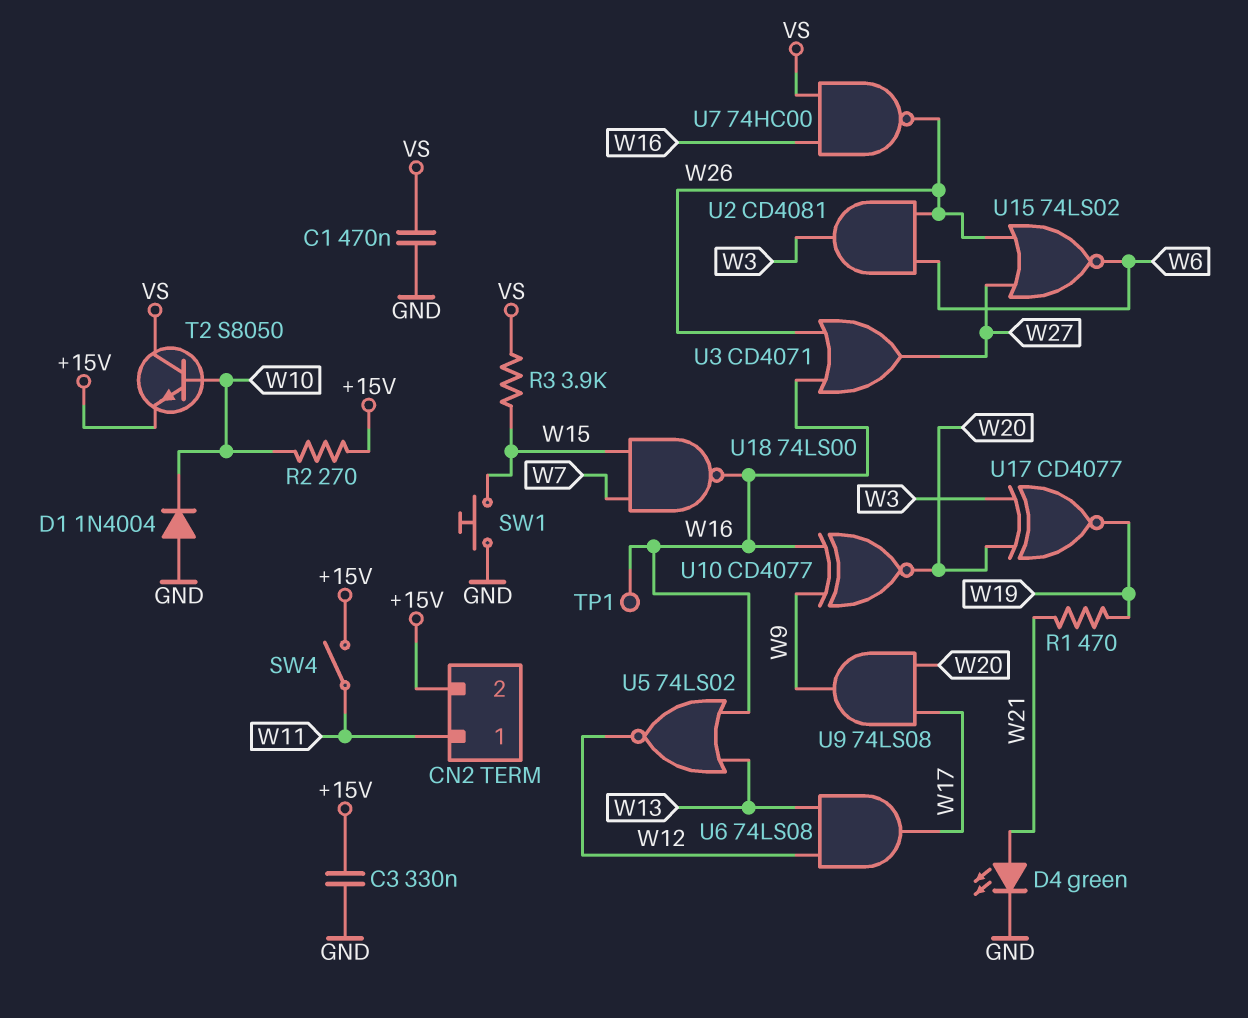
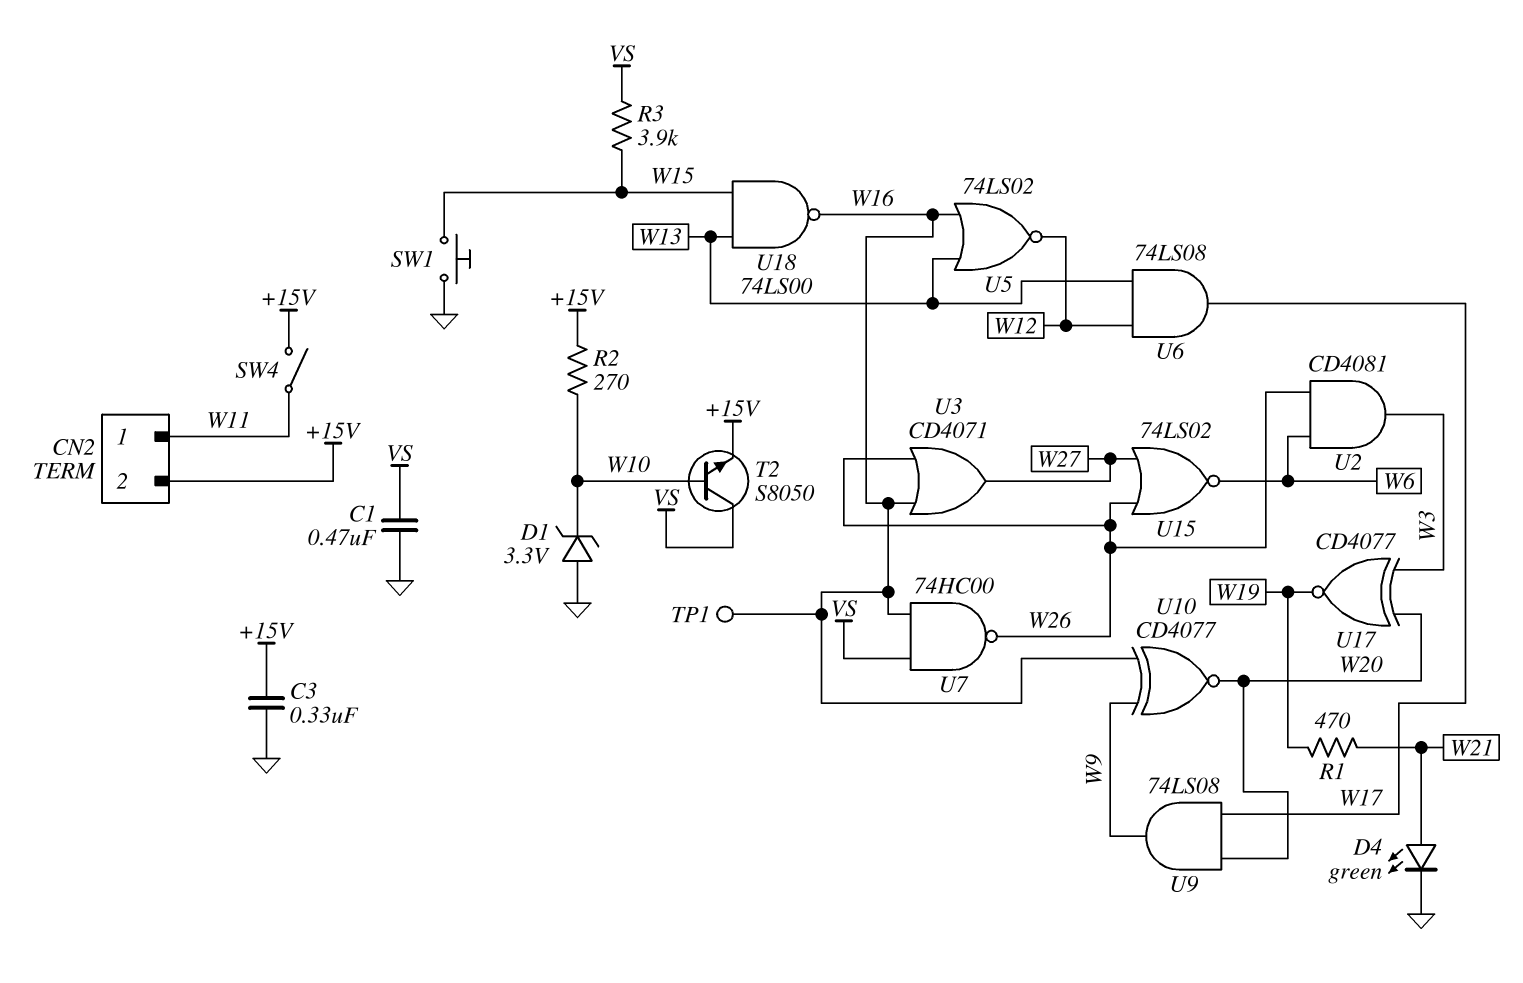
D1: diode 1N4004 (A GND, K W10) -> zener 3.3V (A GND, K W10)
U18: NAND 74LS00 (in W7, in W15, out W16) -> NAND 74LS00 (in W13, in W15, out W16)

